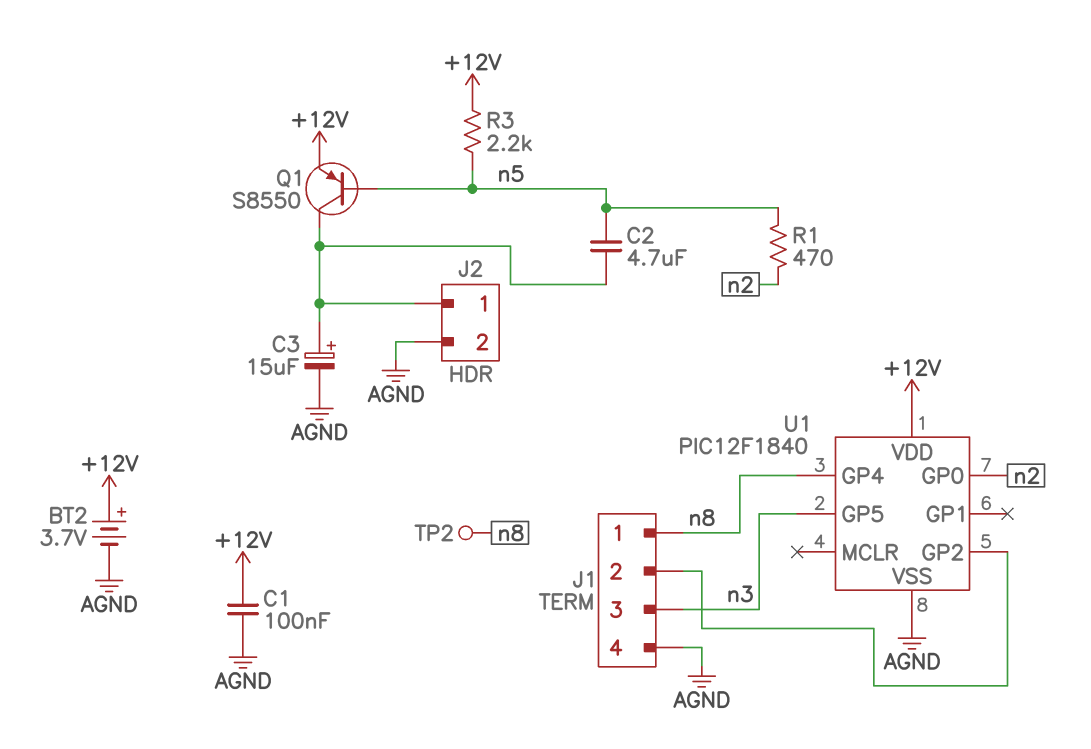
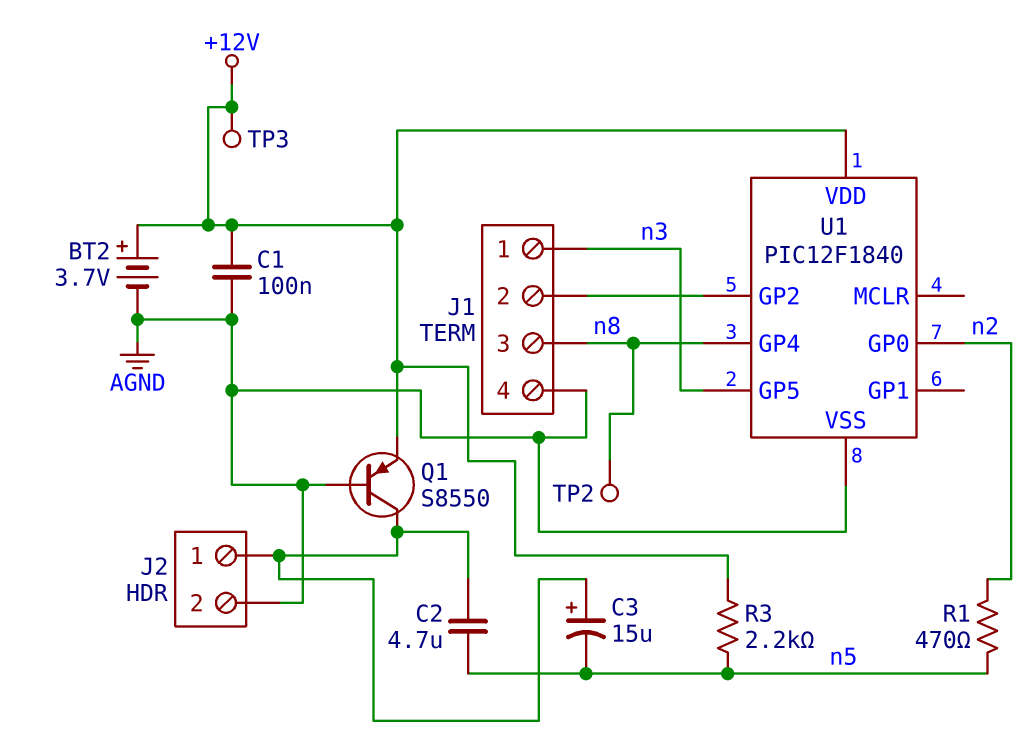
C3: 15uF (plus J2/1, minus AGND) -> 15uF (plus J2/1, minus n5)
J1 pin 1: n8 -> n3
J1 pin 3: n3 -> n8
Q1: PNP S8550 (B n5, C J2/1, E +12V) -> PNP S8550 (B AGND, C J2/1, E +12V)
TP3: none -> test point (+12V)

